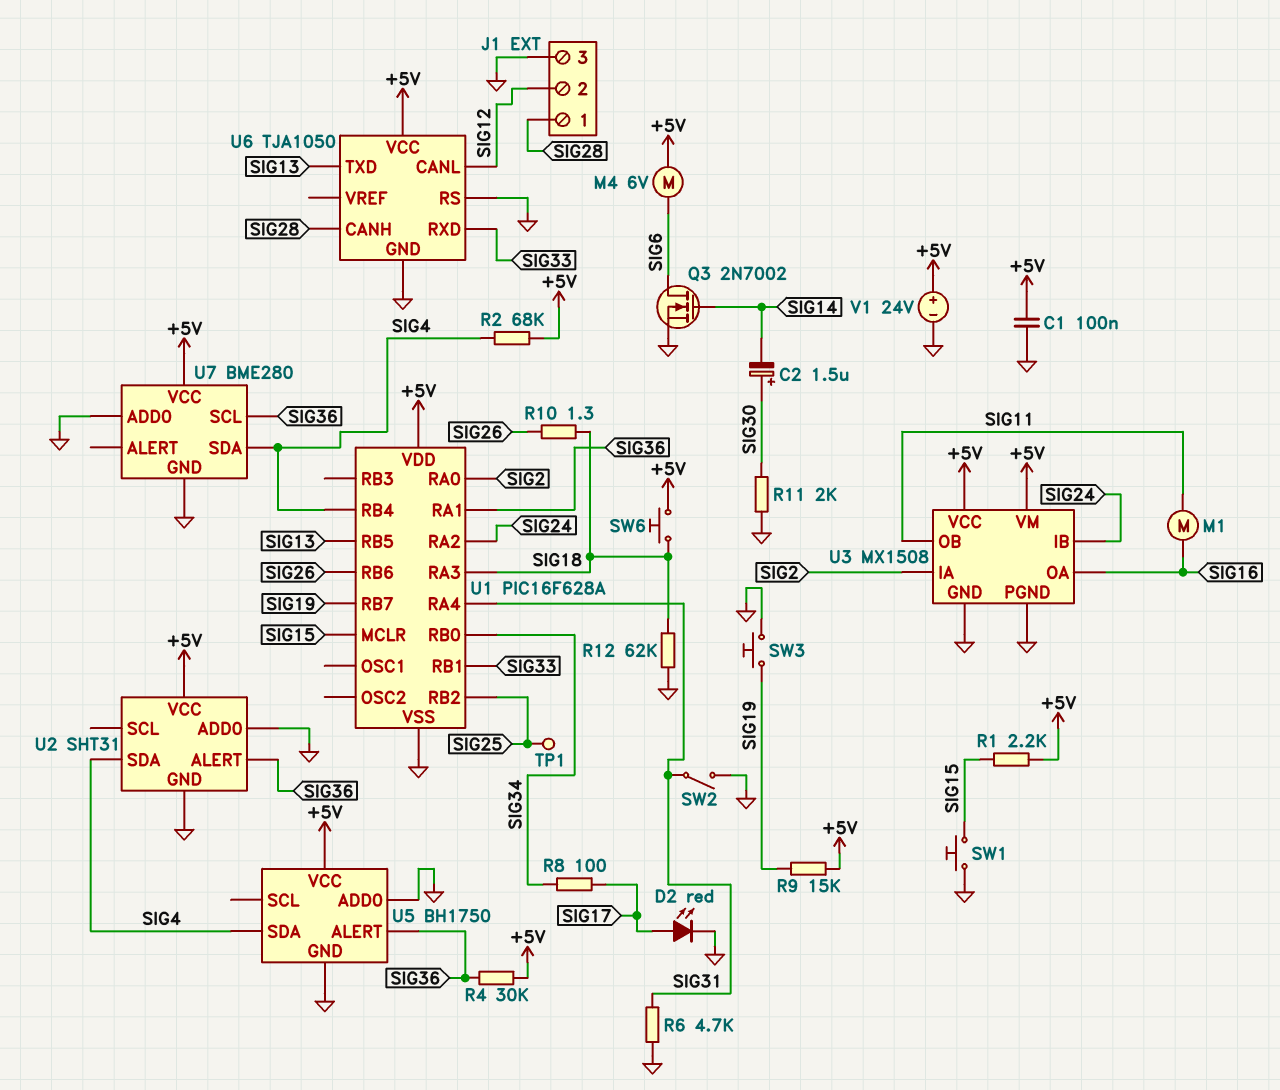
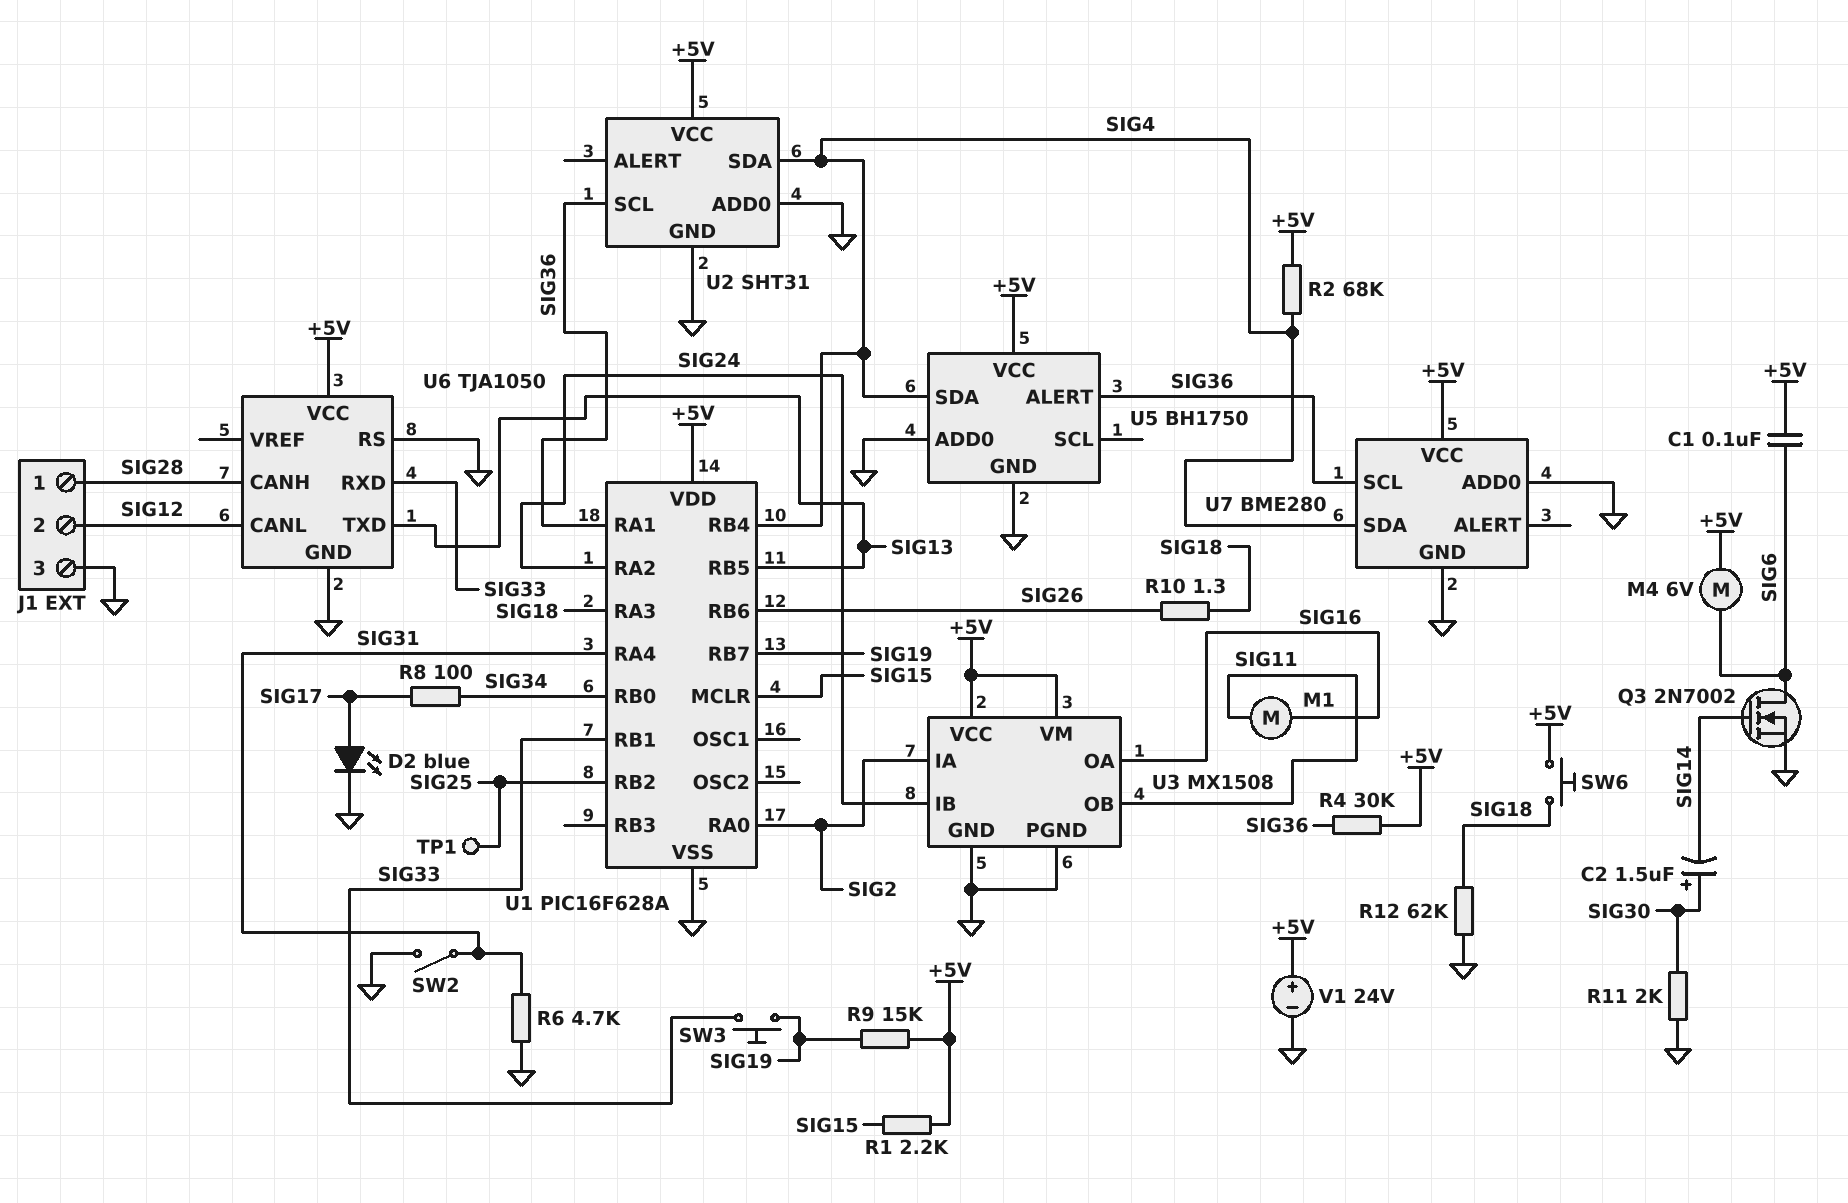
C1: 100nF (+5V, GND) -> 100nF (+5V, SIG6)
D2: LED red (A SIG17, K GND) -> LED blue (A SIG17, K GND)
SW1: button (GND, SIG15) -> none
SW3: button (GND, SIG19) -> button (SIG19, SIG33)
U2 pin ALERT: SIG36 -> none
U2 pin SCL: none -> SIG36

